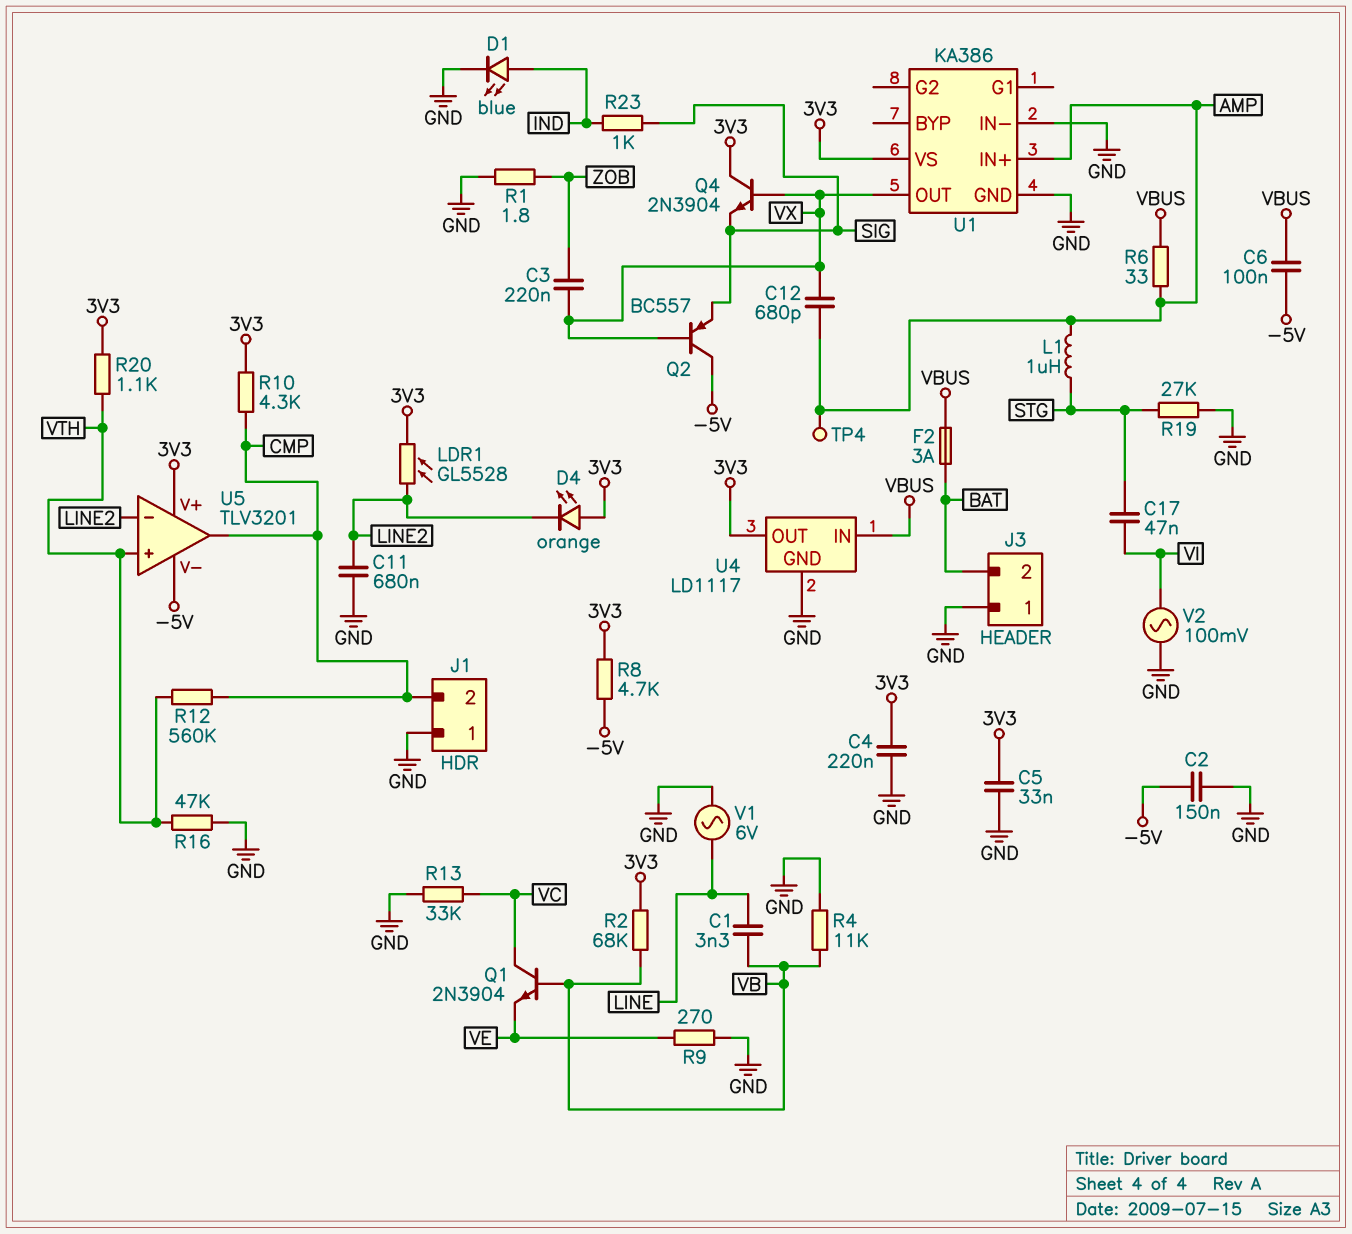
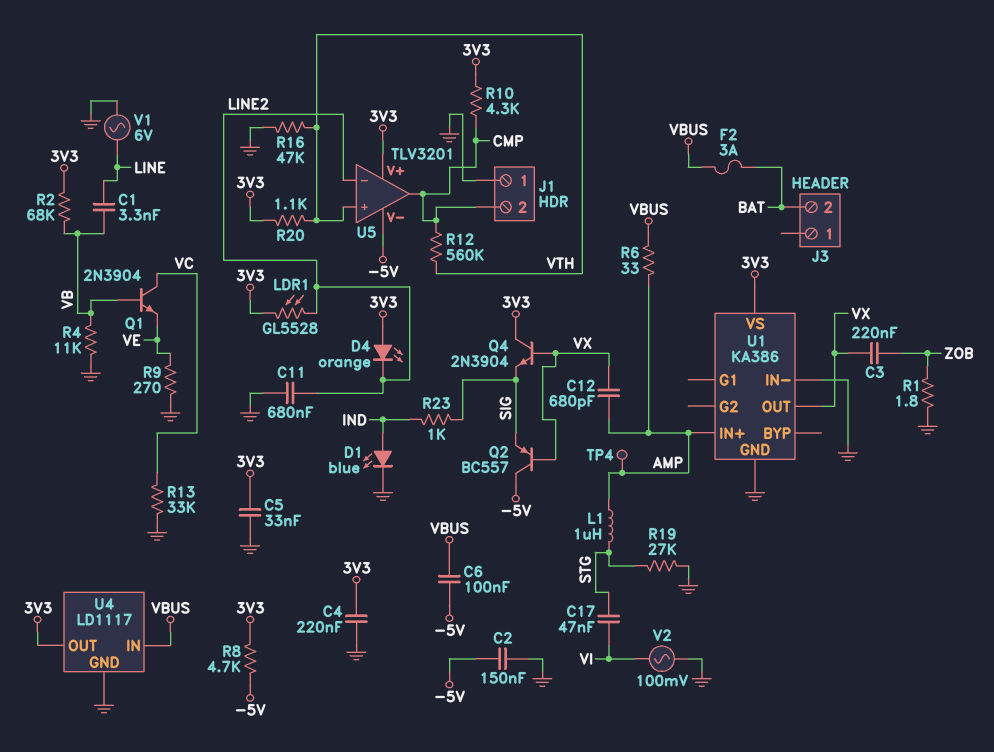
J3 pin 1: GND -> none

